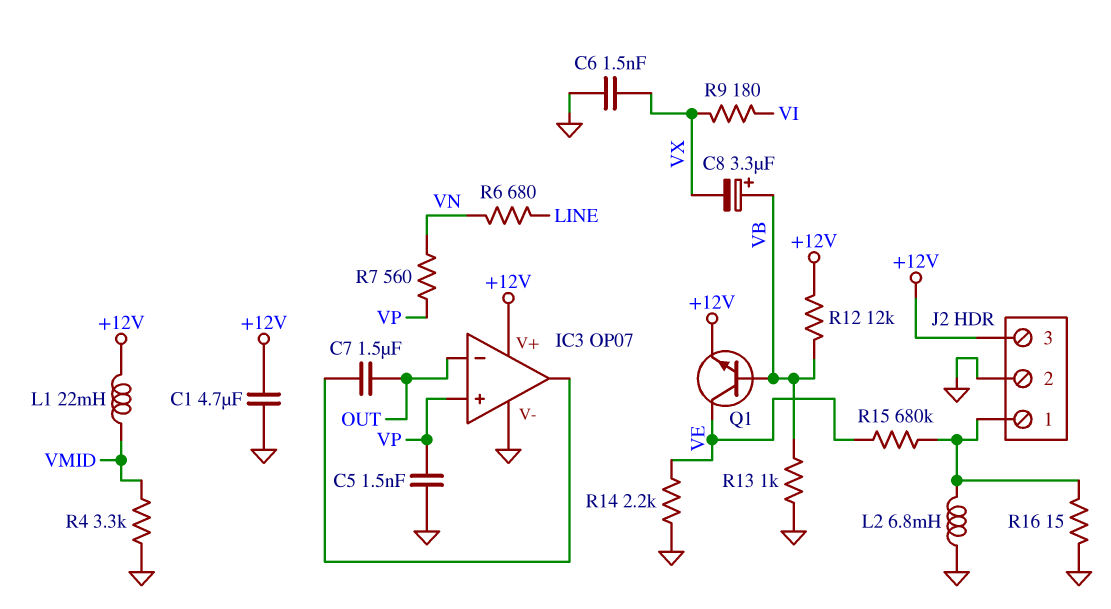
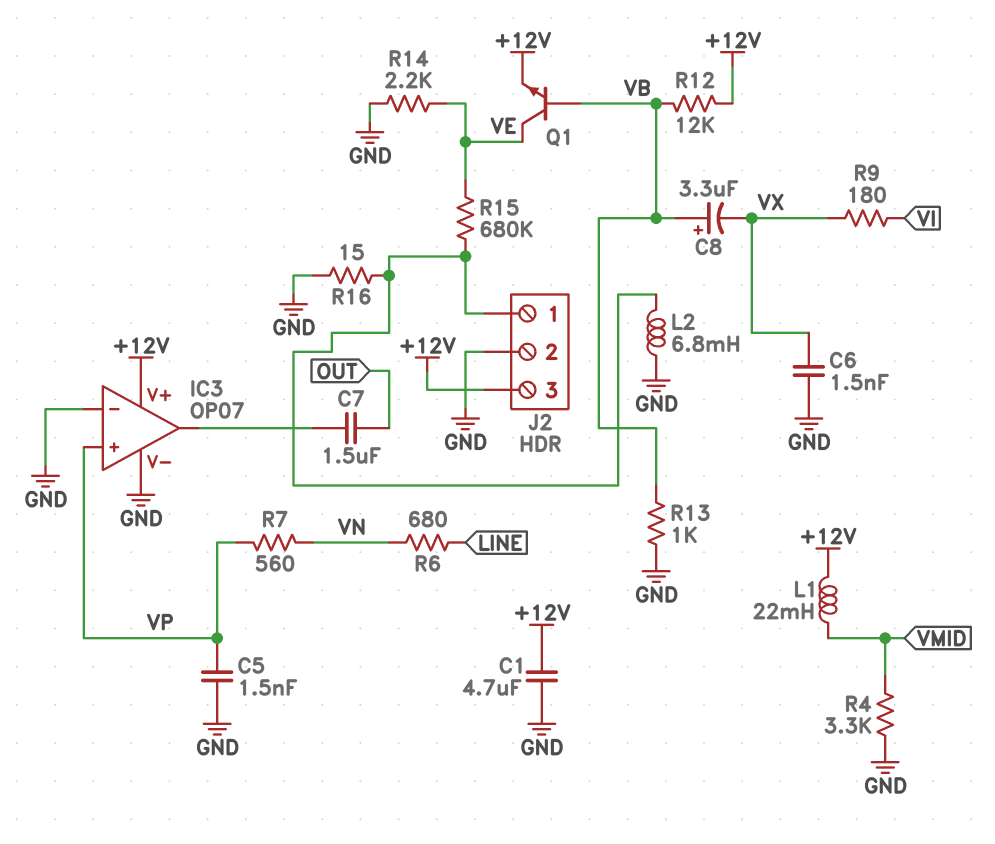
IC3 pin in-: OUT -> GND

